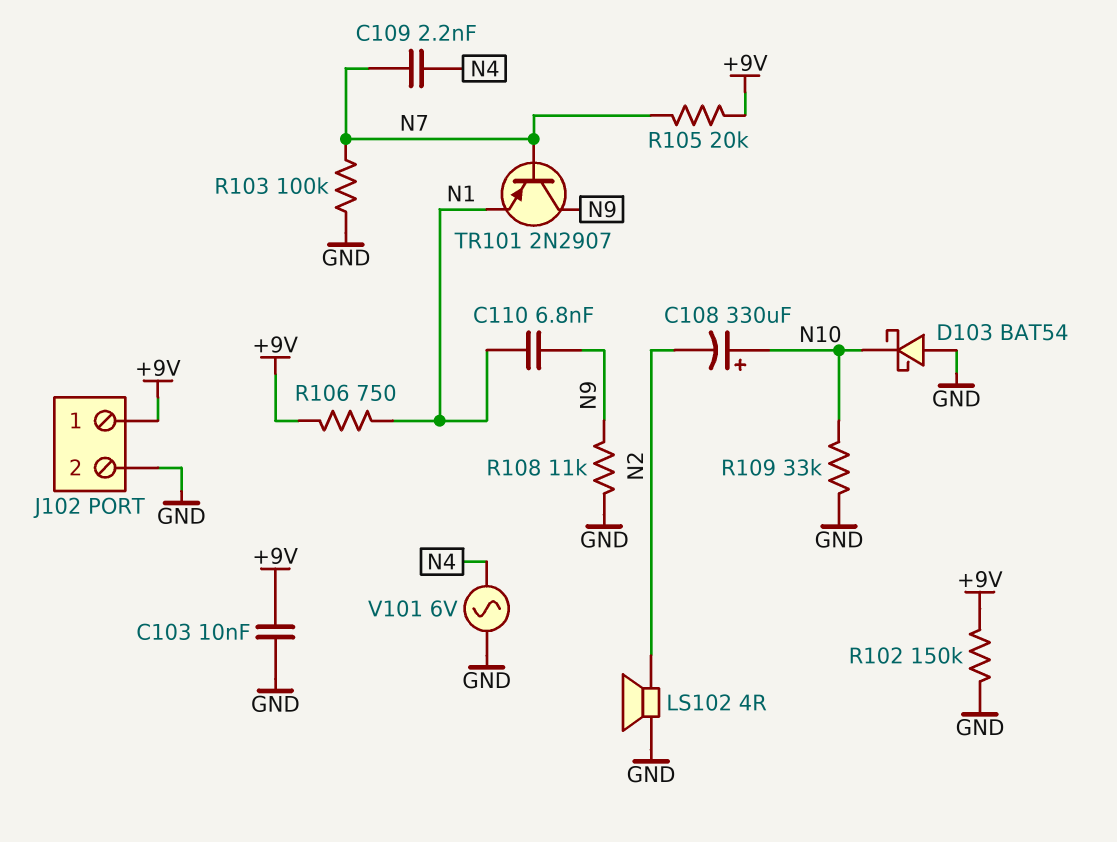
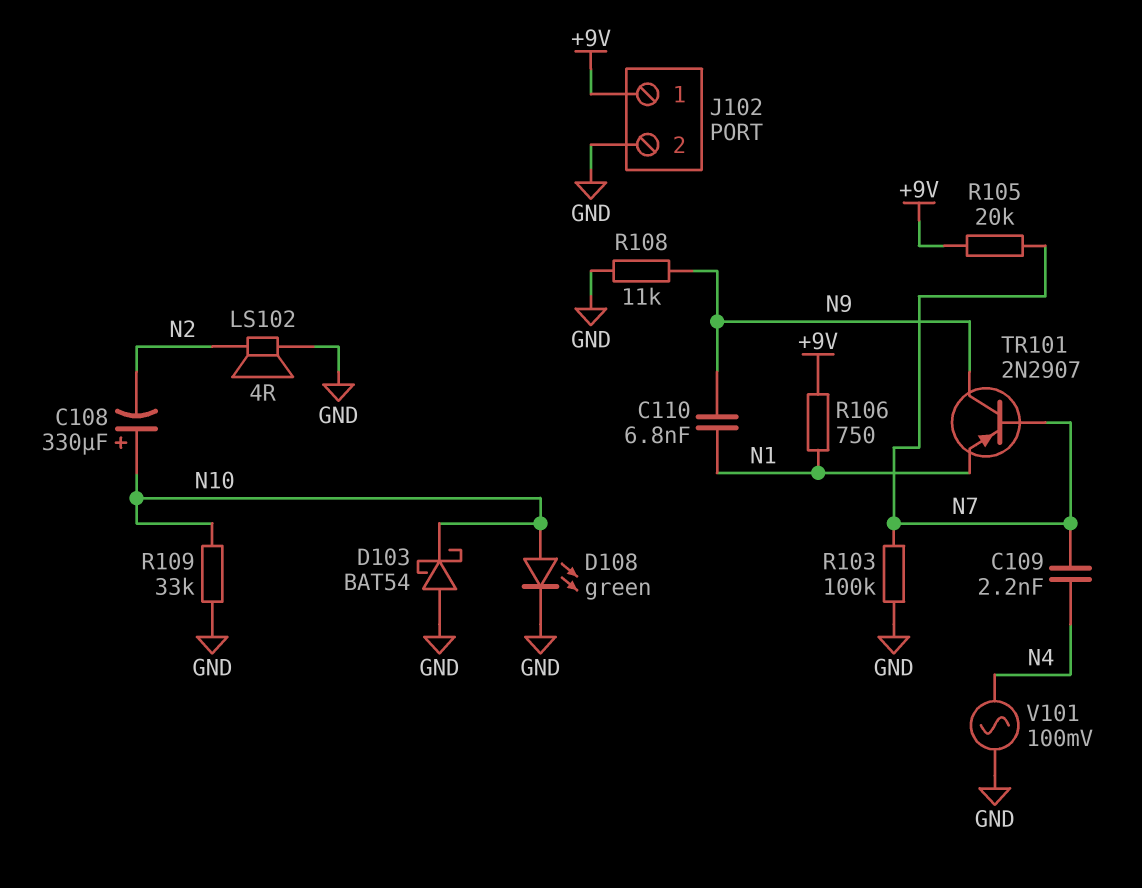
C103: 10nF (+9V, GND) -> none
D108: none -> LED green (A N10, K GND)
R102: 150k (+9V, GND) -> none
V101: AC 6V (GND, N4) -> AC 100mV (GND, N4)

